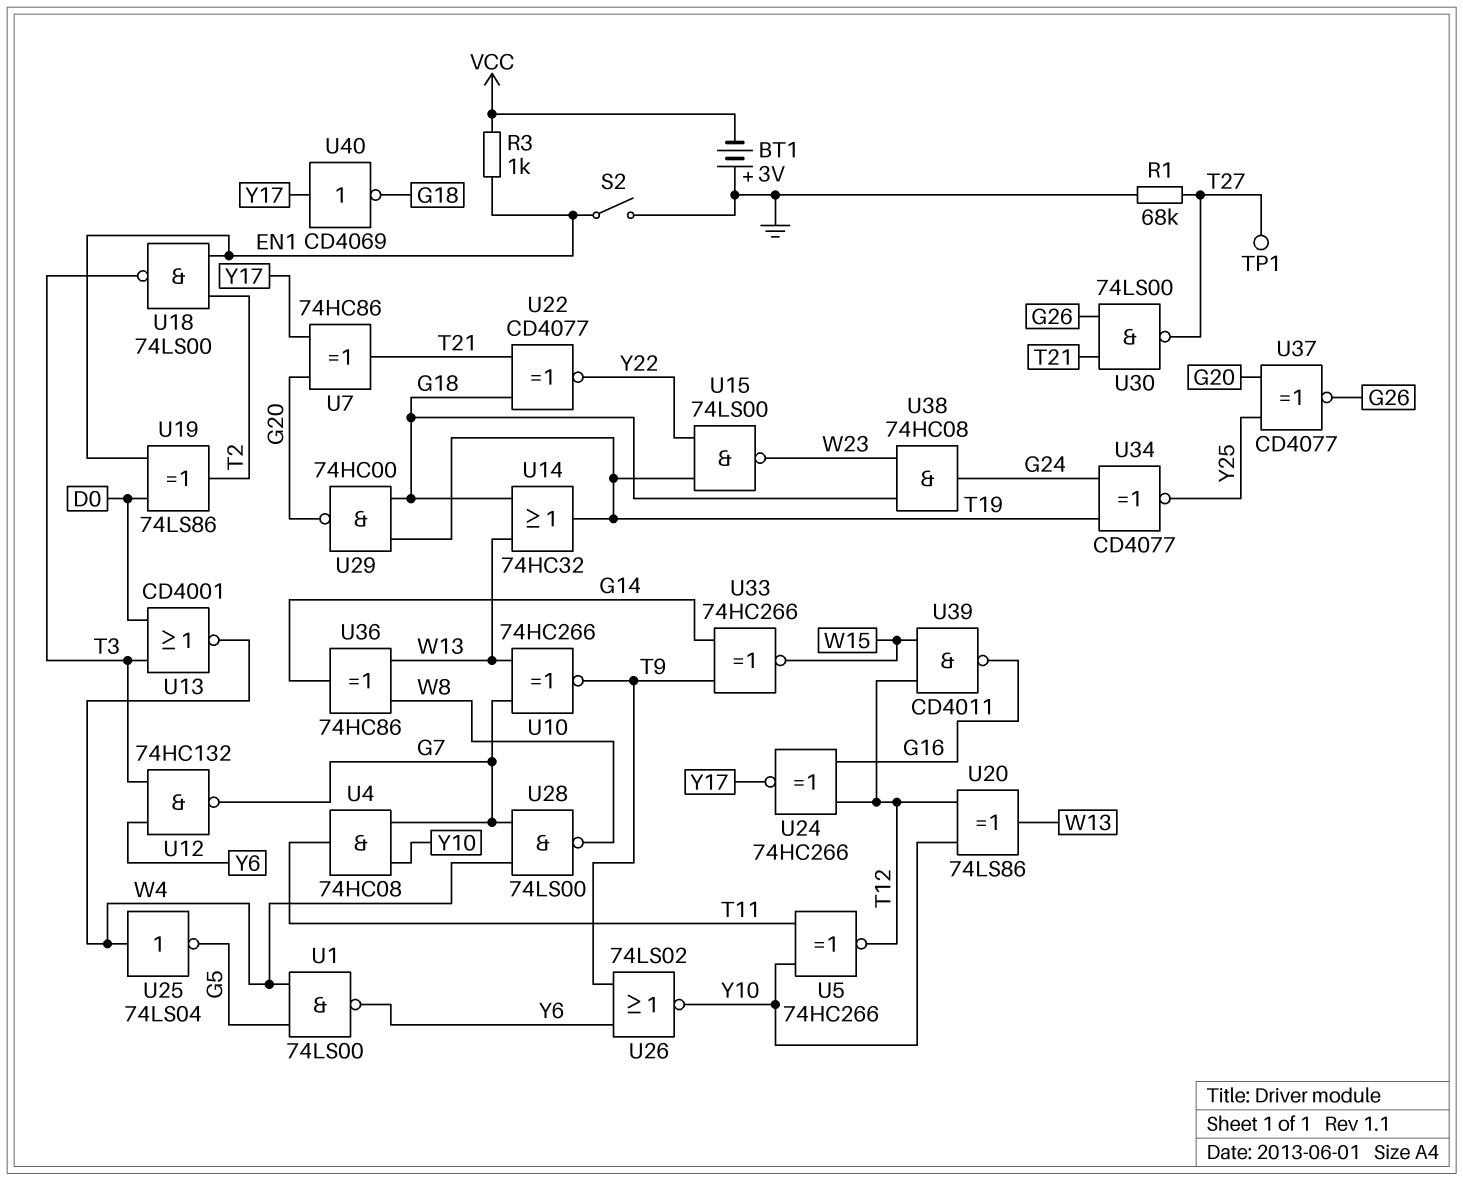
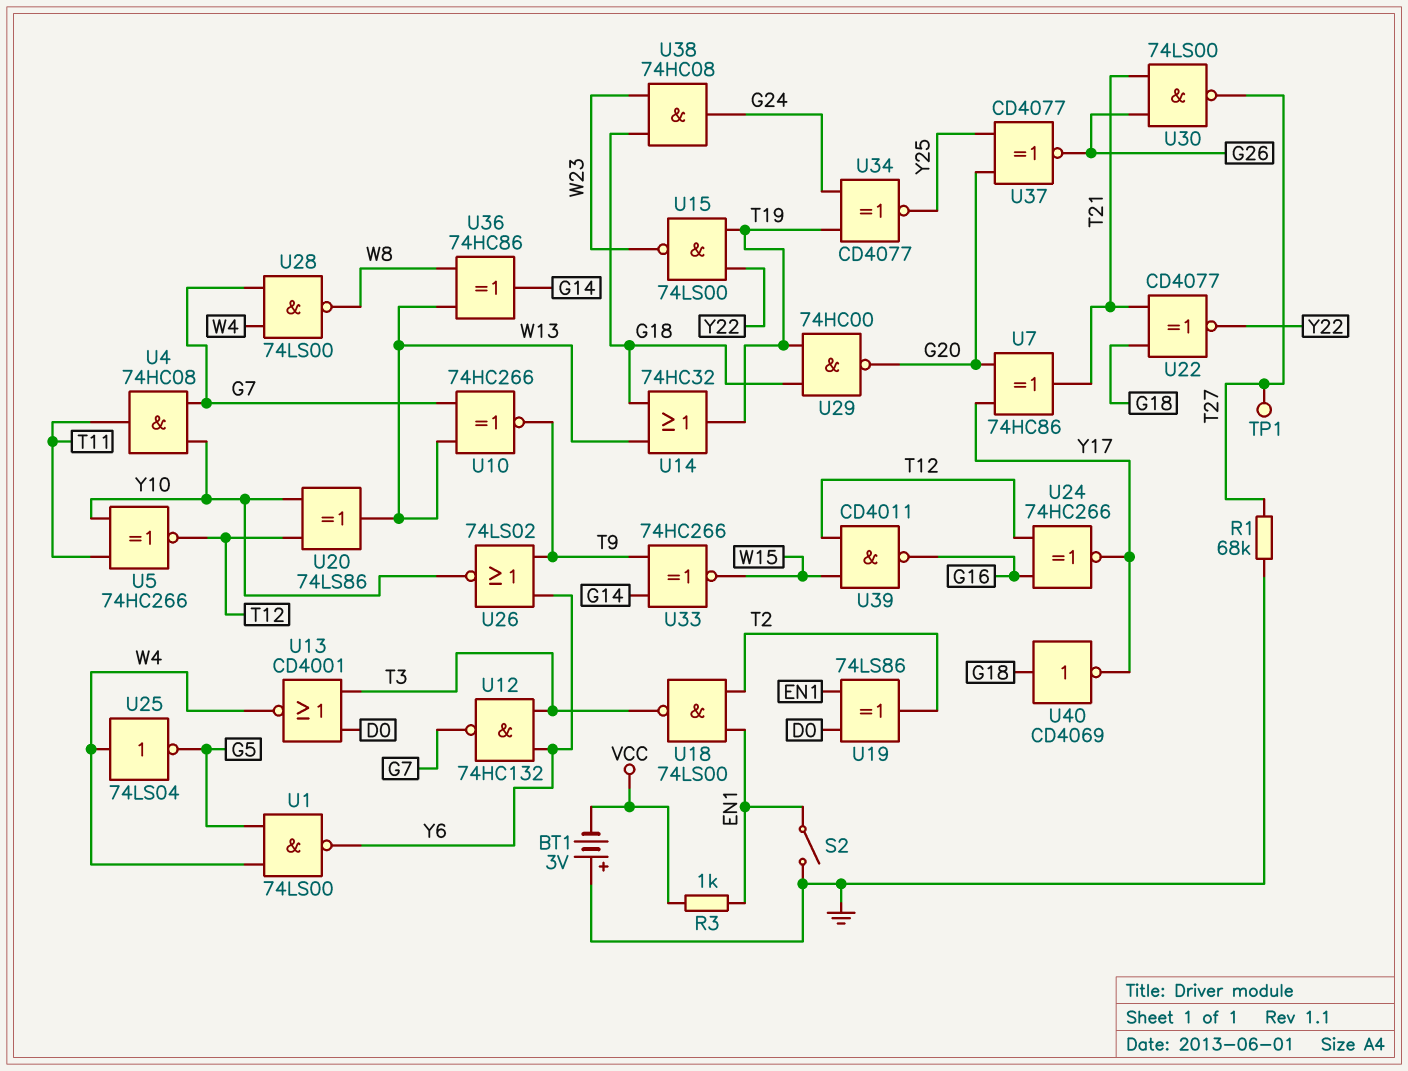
U40: NOT CD4069 (in Y17, out G18) -> NOT CD4069 (in G18, out Y17)

